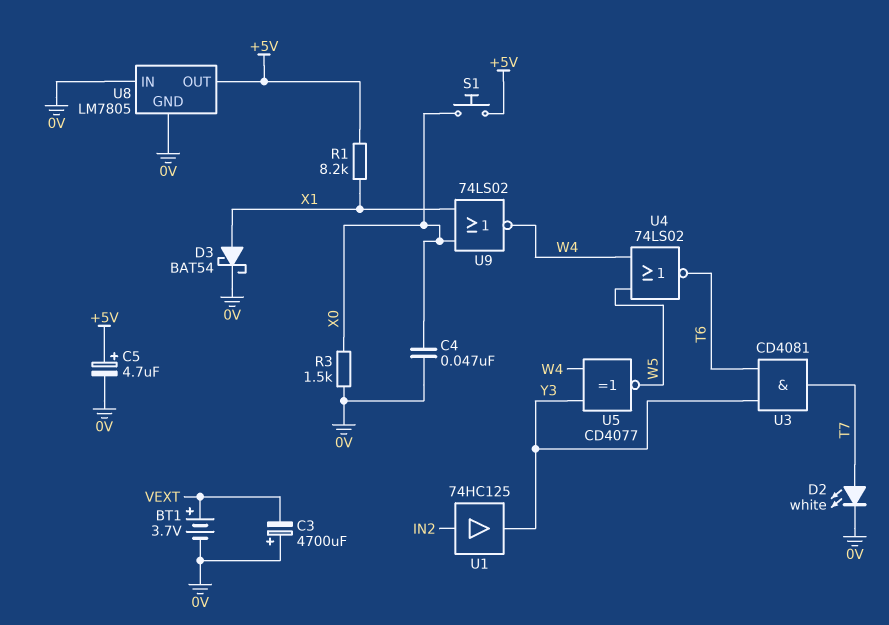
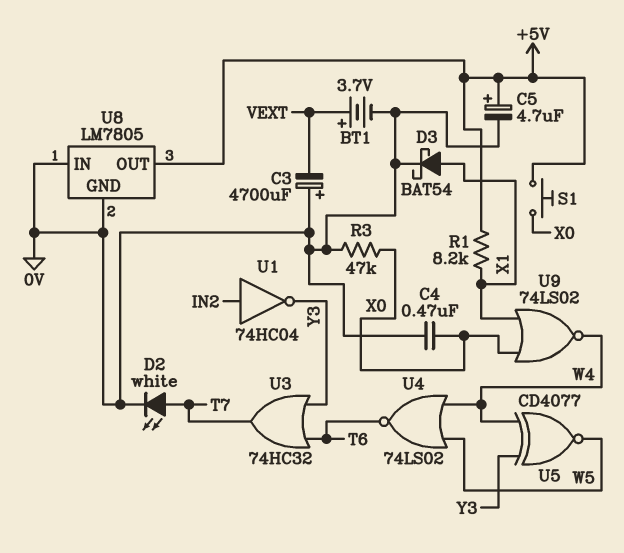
C4: 47nF (0V, X0) -> 470nF (0V, X0)
R3: 1.5k (0V, X0) -> 47k (0V, X0)
U1: buffer 74HC125 (in IN2, out Y3) -> NOT 74HC04 (in IN2, out Y3)
U3: AND CD4081 (in T6, in Y3, out T7) -> OR 74HC32 (in T6, in Y3, out T7)

